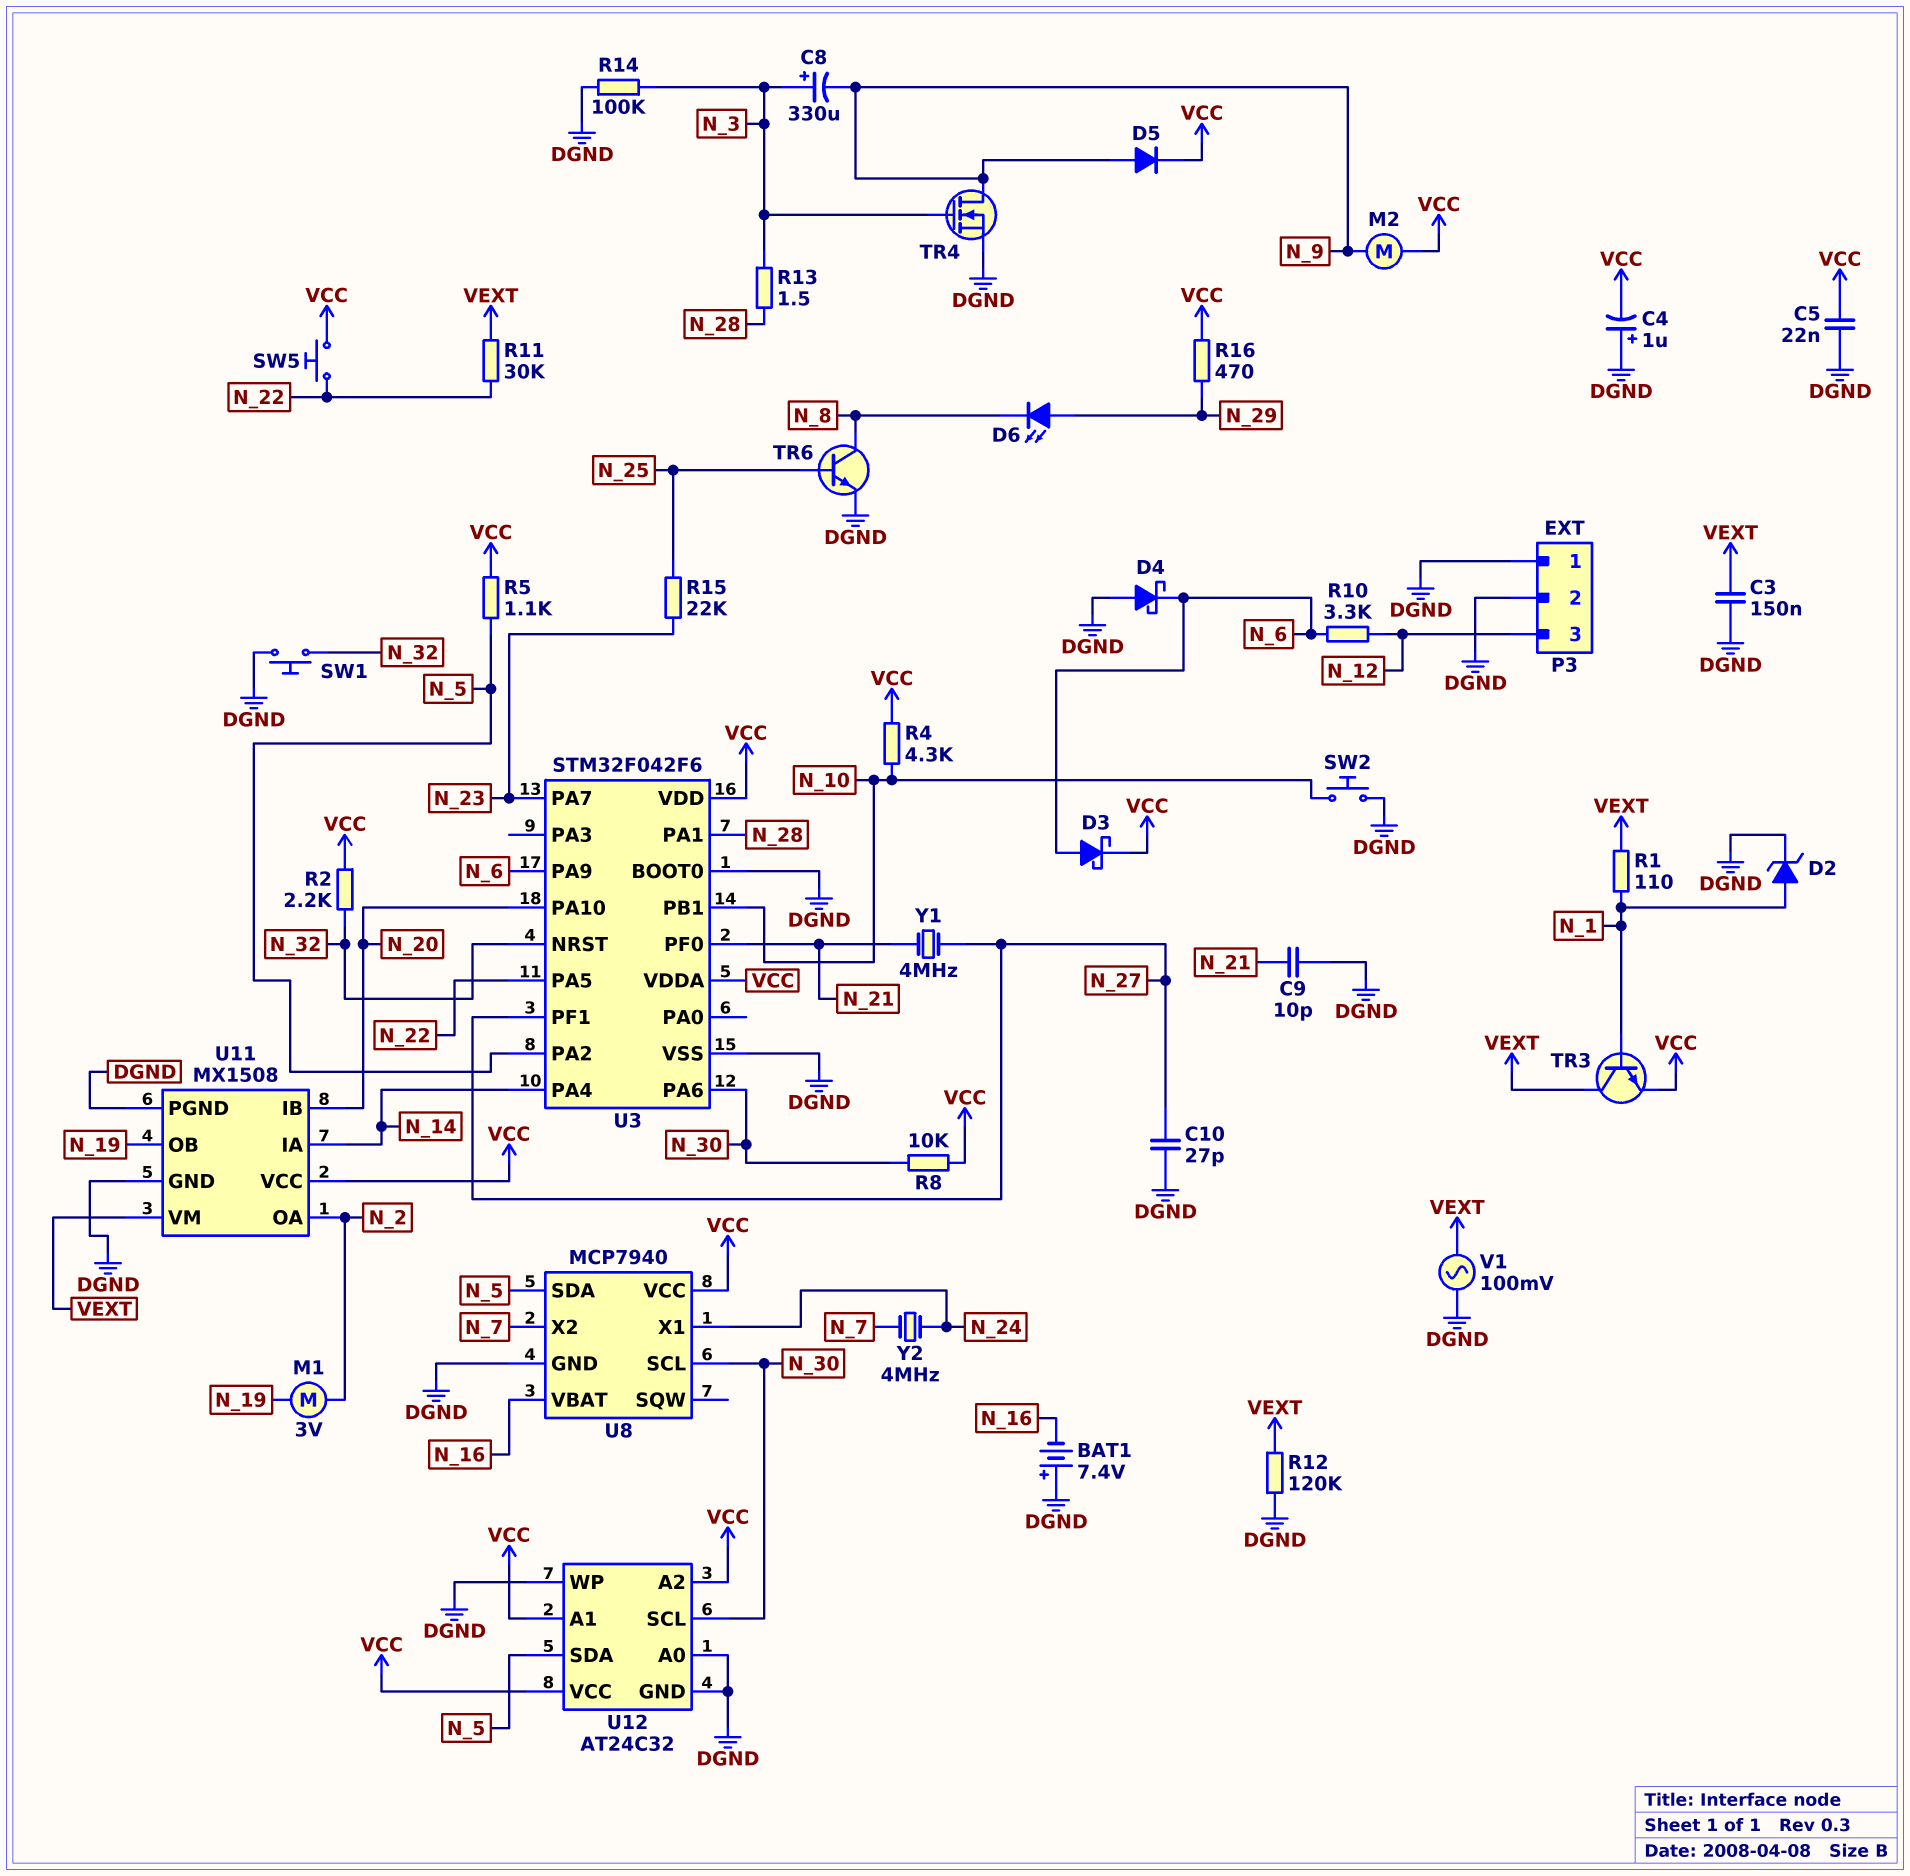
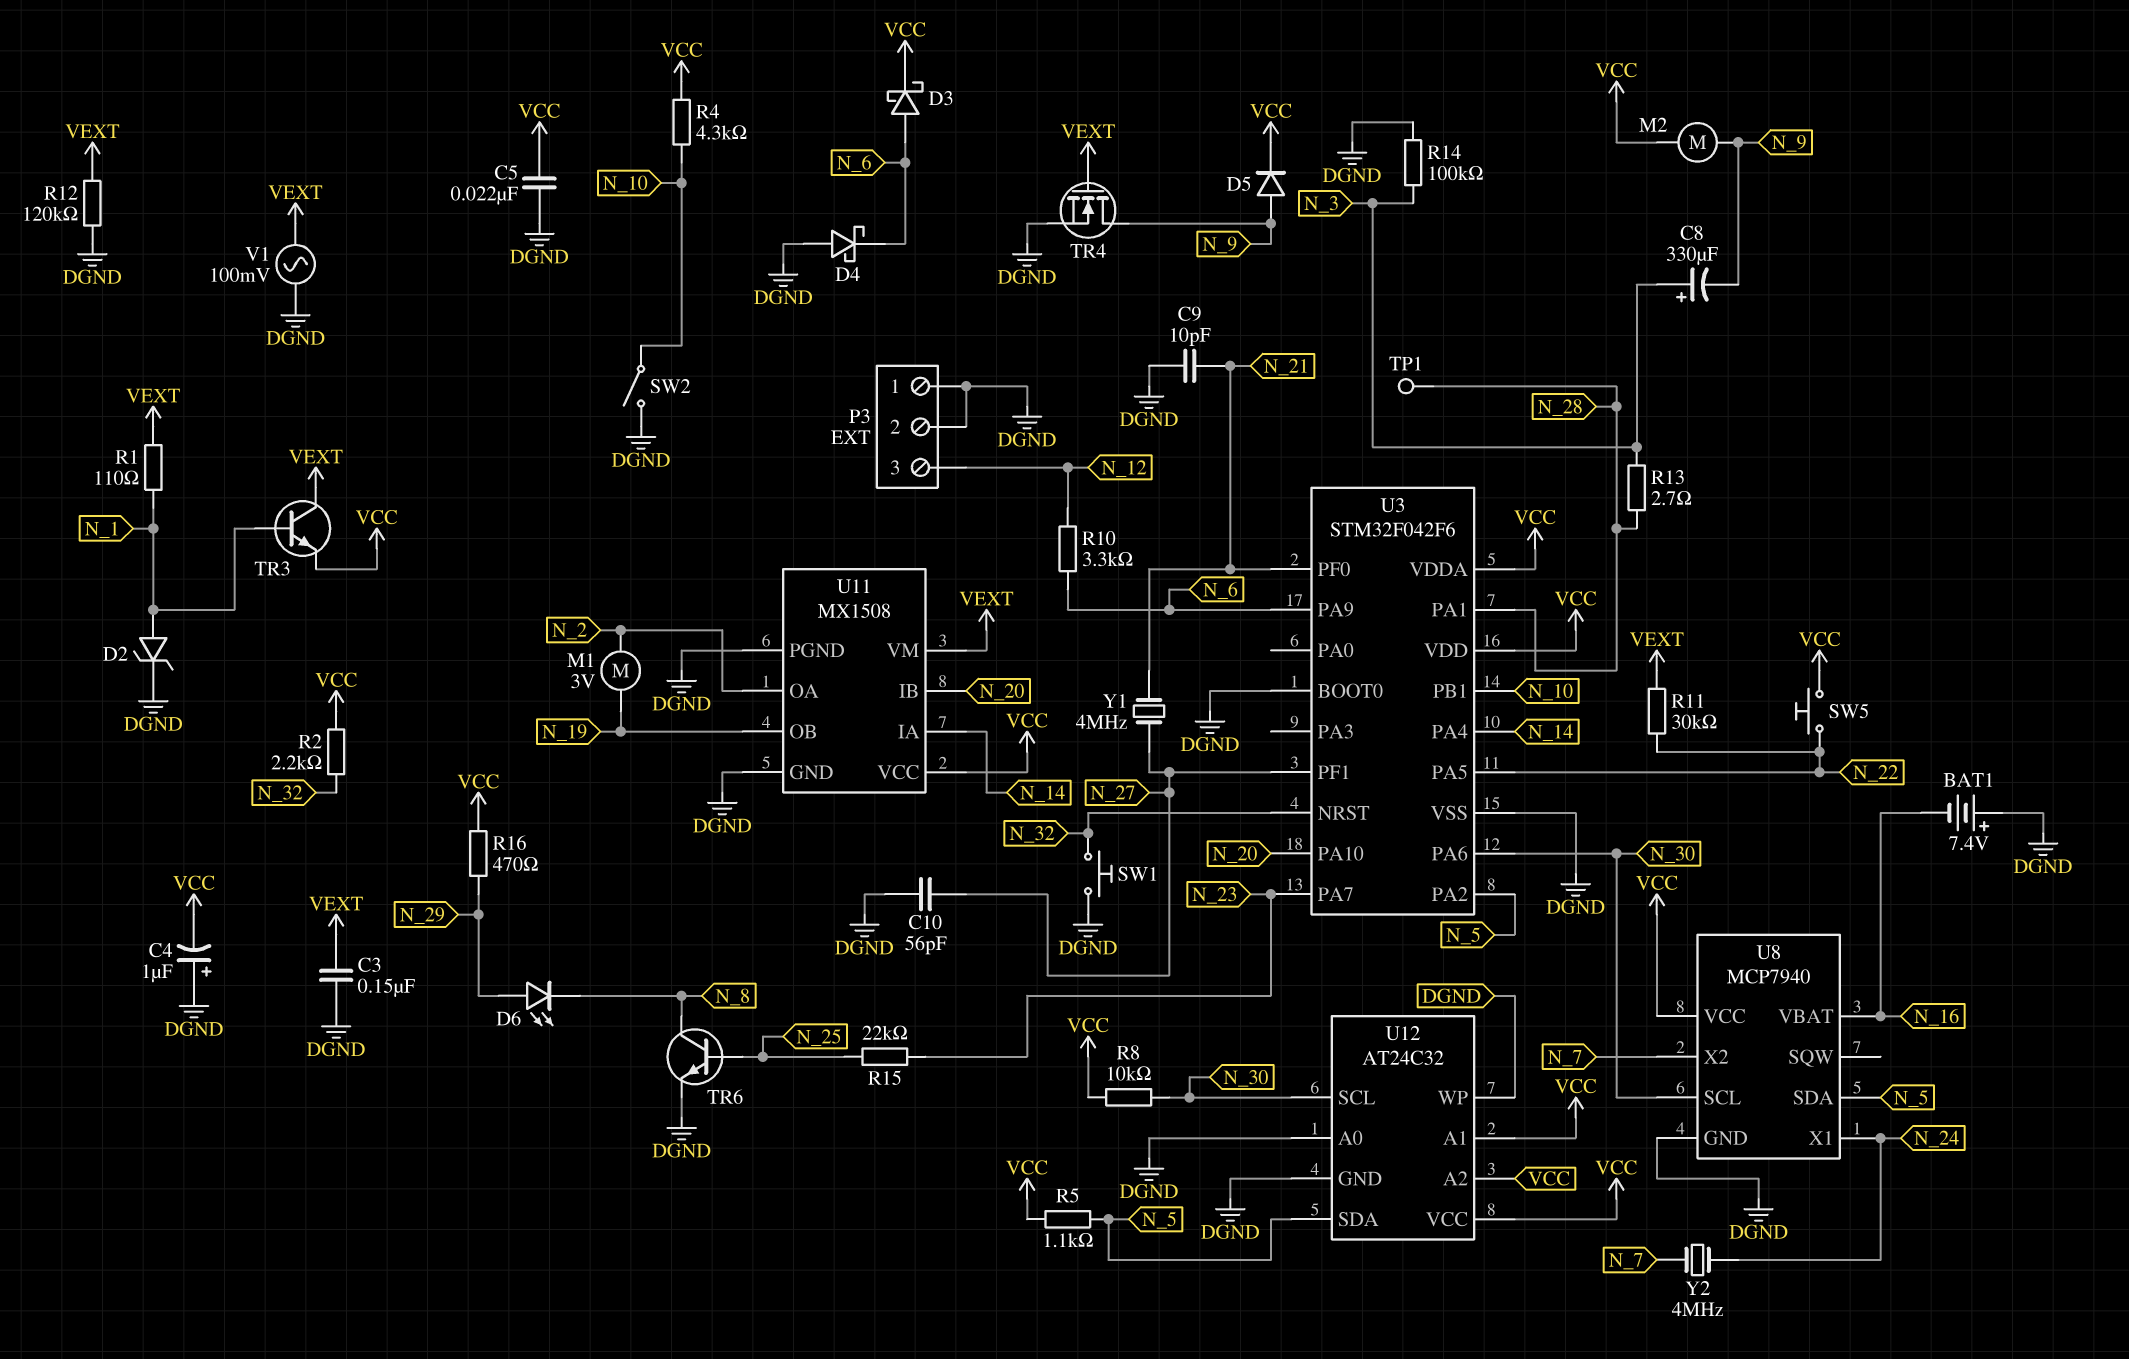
C10: 27pF (DGND, N_27) -> 56pF (DGND, N_27)
R13: 1.5 (N_3, N_28) -> 2.7 (N_3, N_28)
SW2: button (DGND, N_10) -> switch (DGND, N_10)
TP1: none -> test point (N_28)
TR4: NMOS (G N_3, D N_9, S DGND) -> NMOS (G VEXT, D N_9, S DGND)

